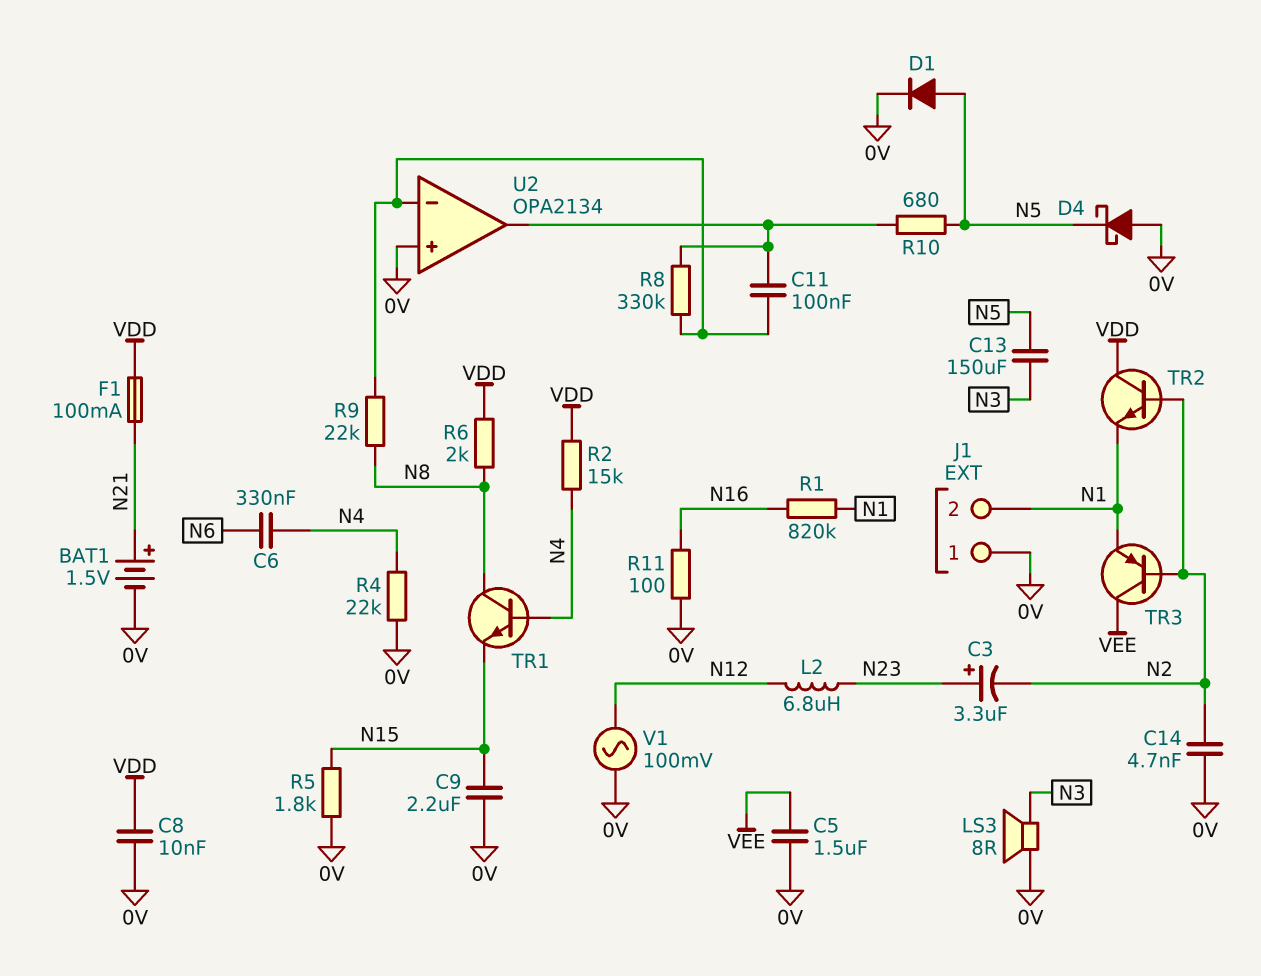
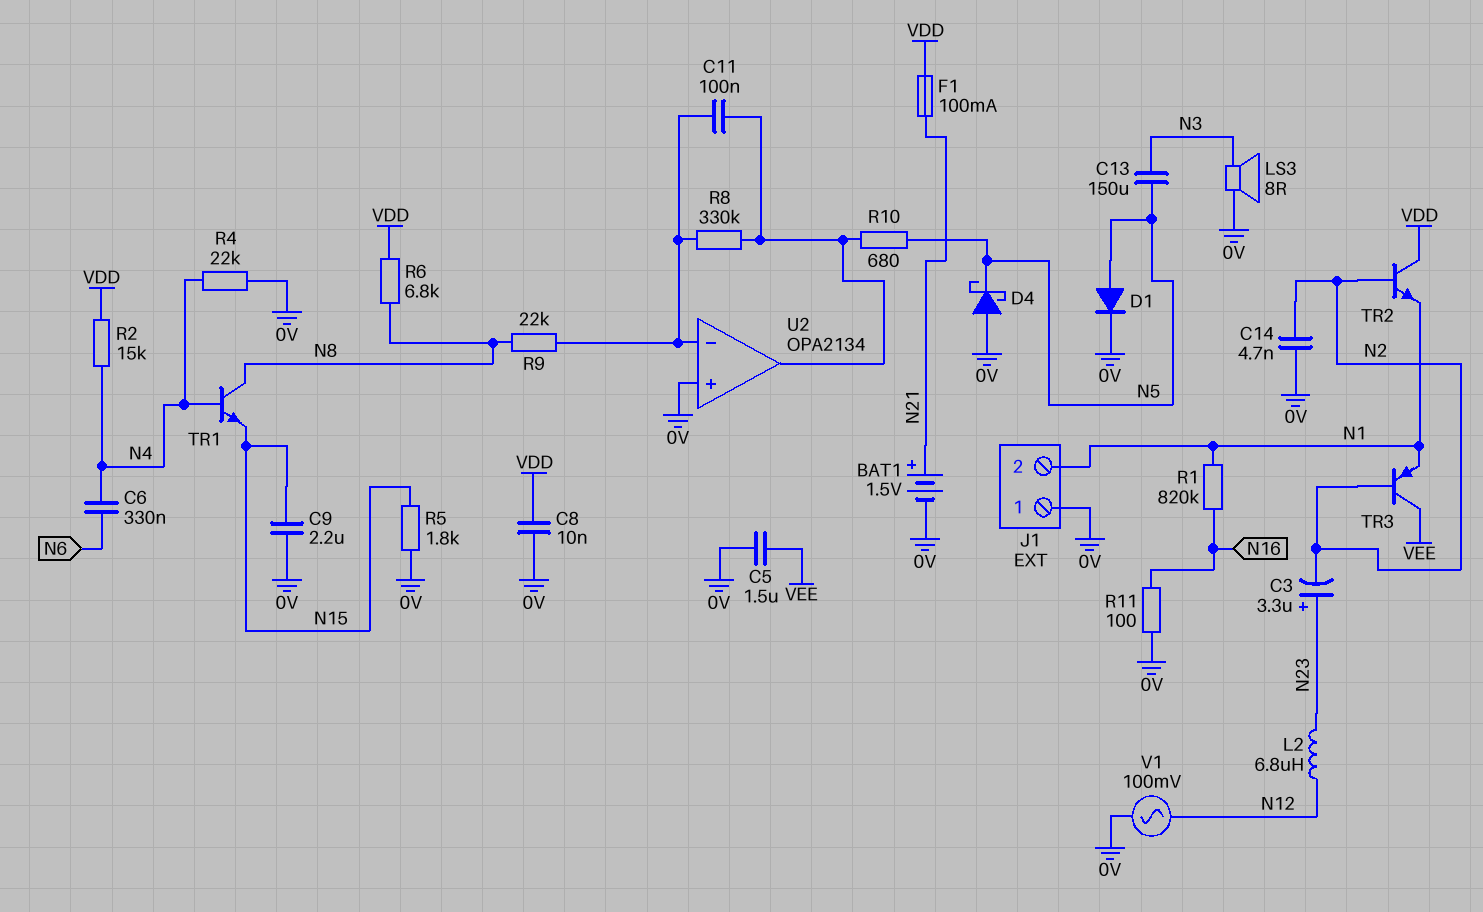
R6: 2k (N8, VDD) -> 6.8k (N8, VDD)

